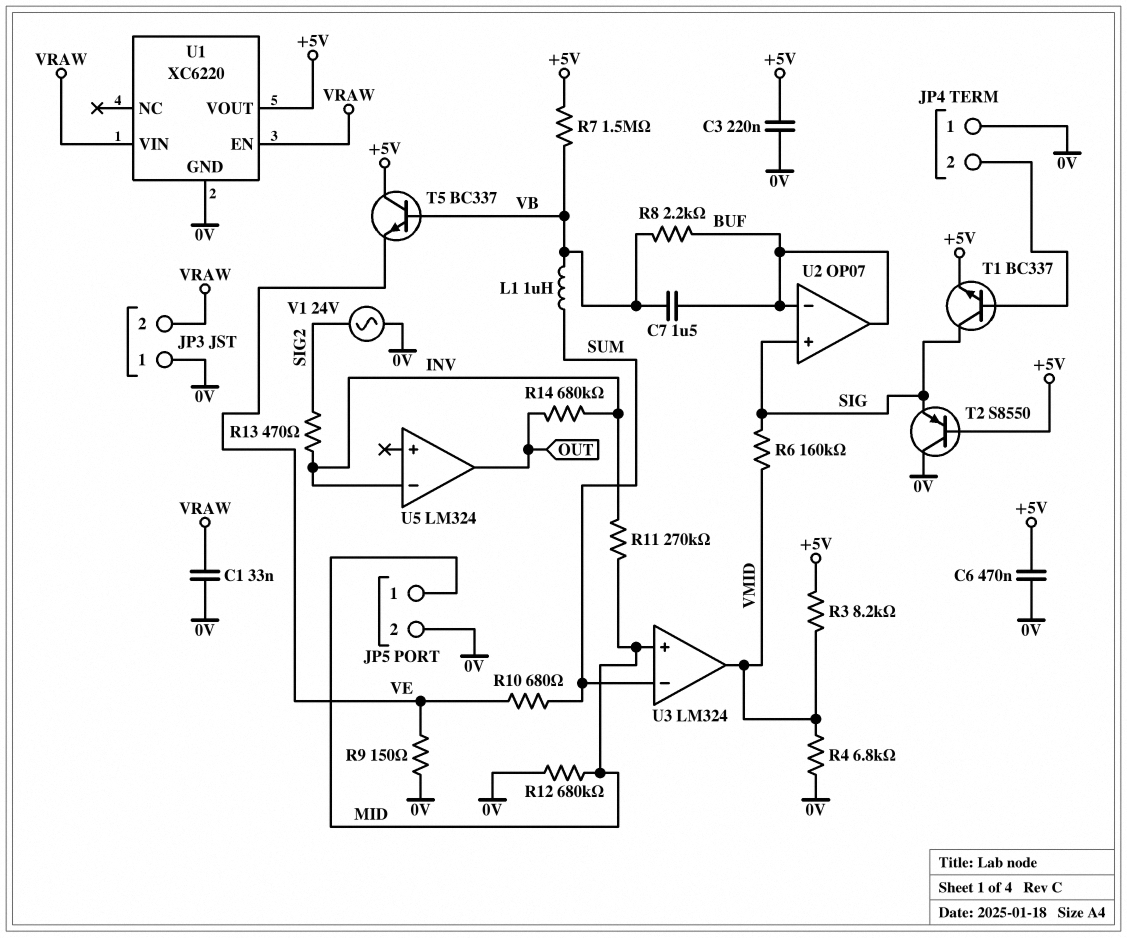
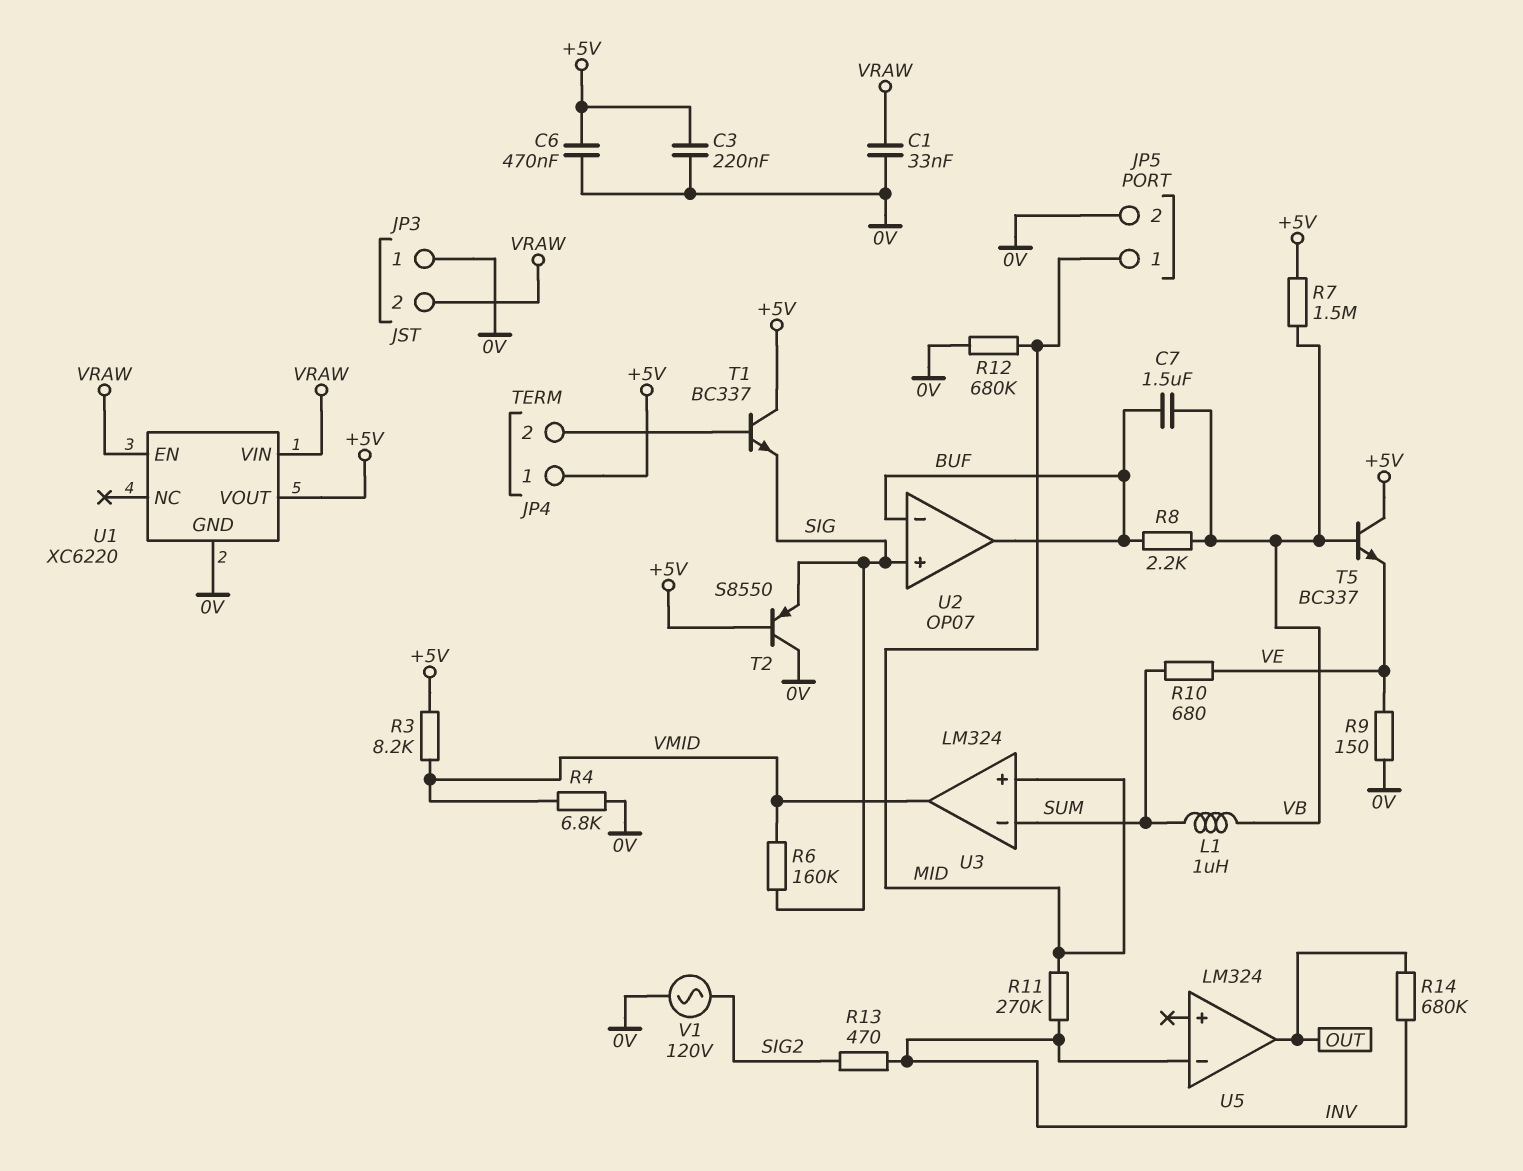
JP4 pin 1: 0V -> +5V
T1: NPN BC337 (B JP4/2, C SIG, E +5V) -> NPN BC337 (B JP4/2, C +5V, E SIG)
V1: AC 24V (0V, SIG2) -> AC 120V (0V, SIG2)

